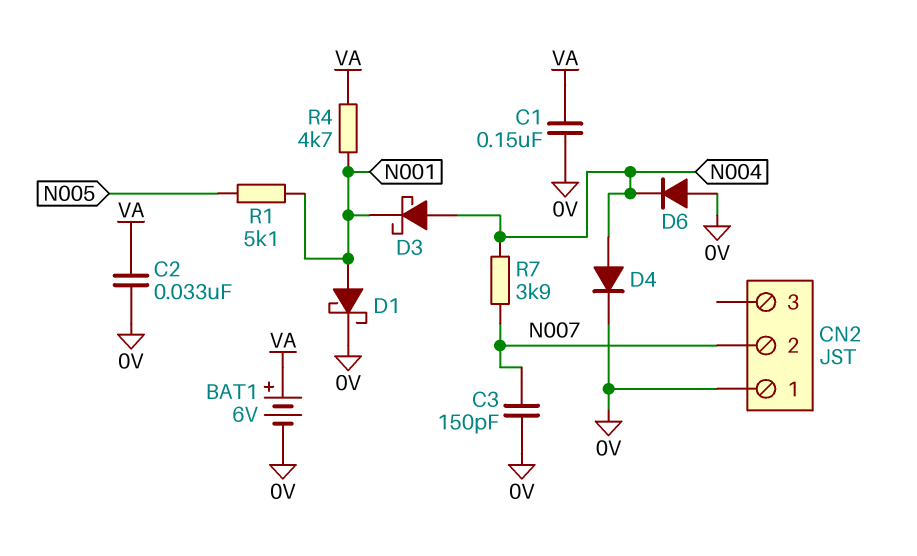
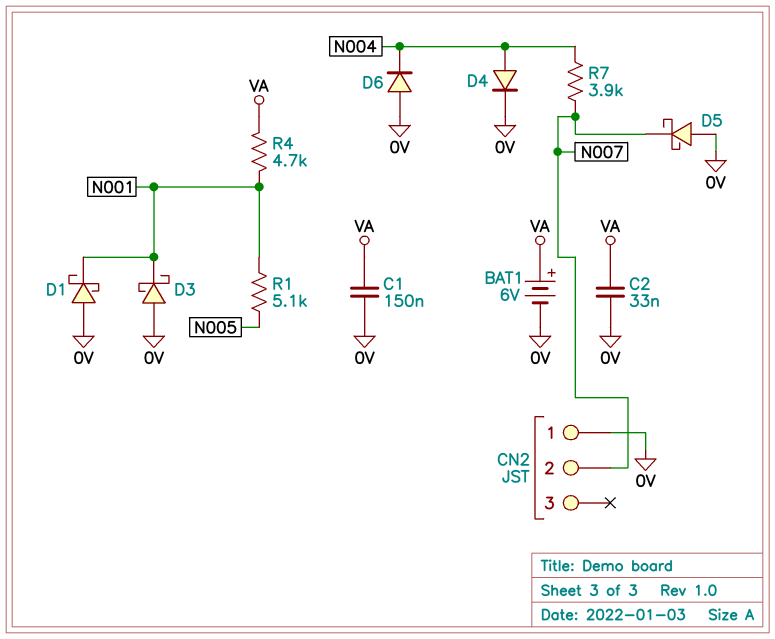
C3: 150pF (0V, N007) -> none
D1: schottky (A N001, K 0V) -> schottky (A 0V, K N001)
D3: schottky (A N004, K N001) -> schottky (A 0V, K N001)
D5: none -> schottky (A 0V, K N007)

